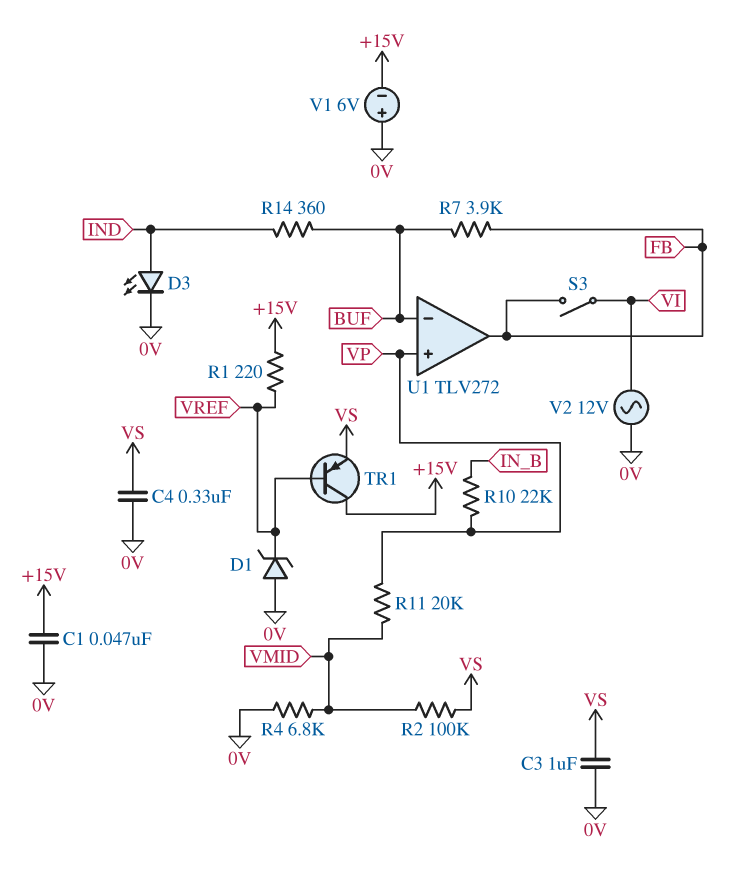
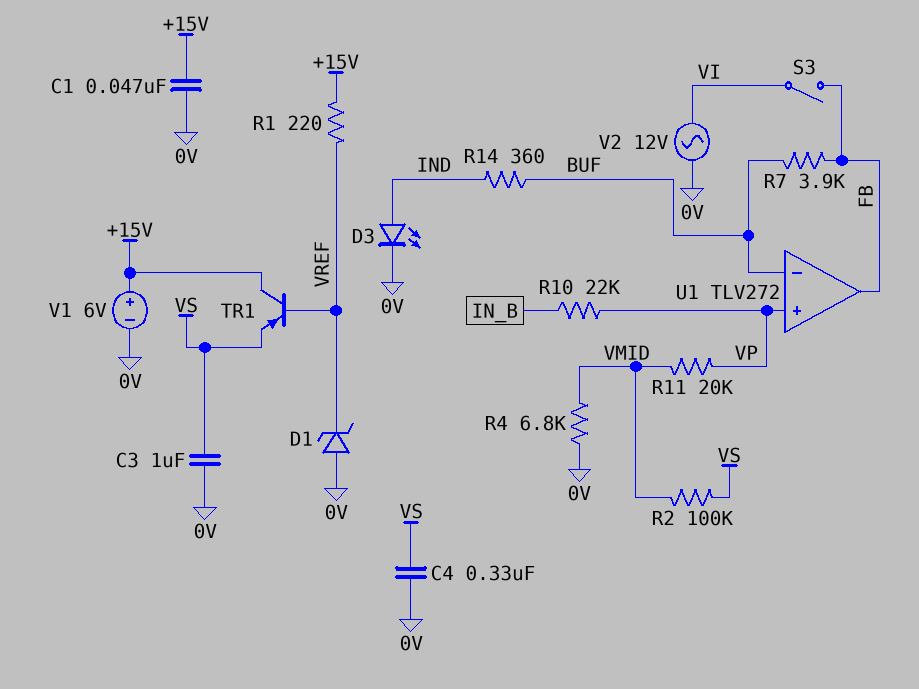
V1: 6V (plus 0V, minus +15V) -> 6V (plus +15V, minus 0V)

